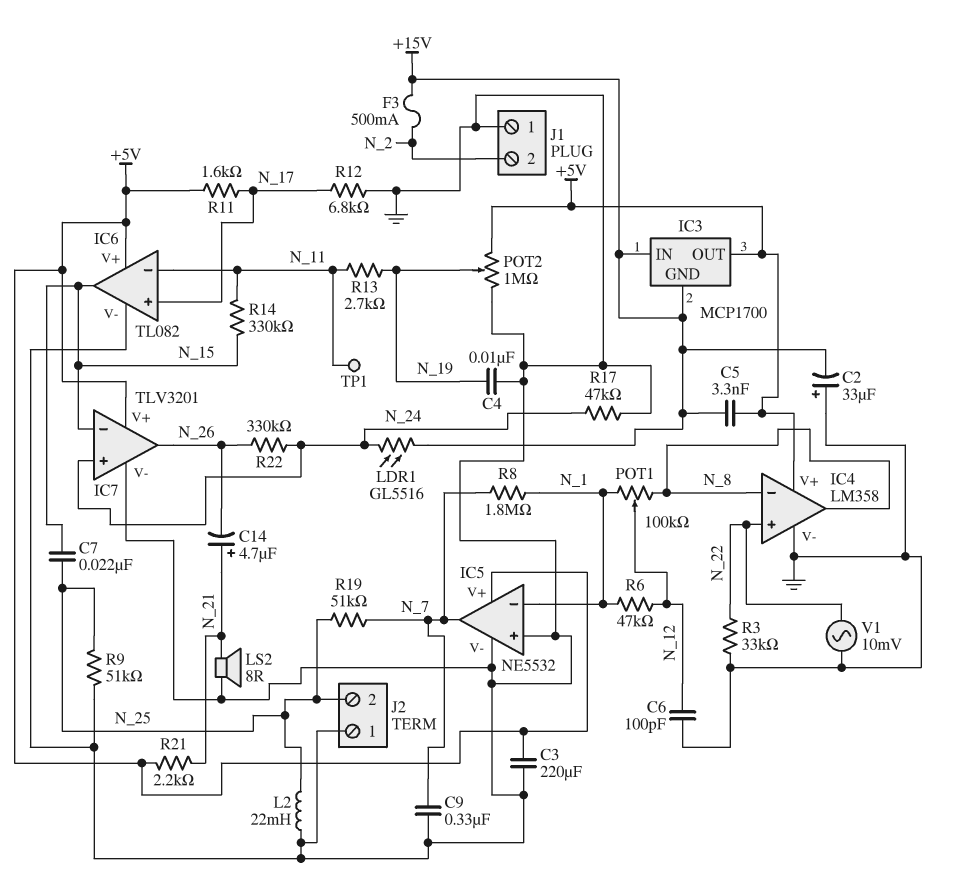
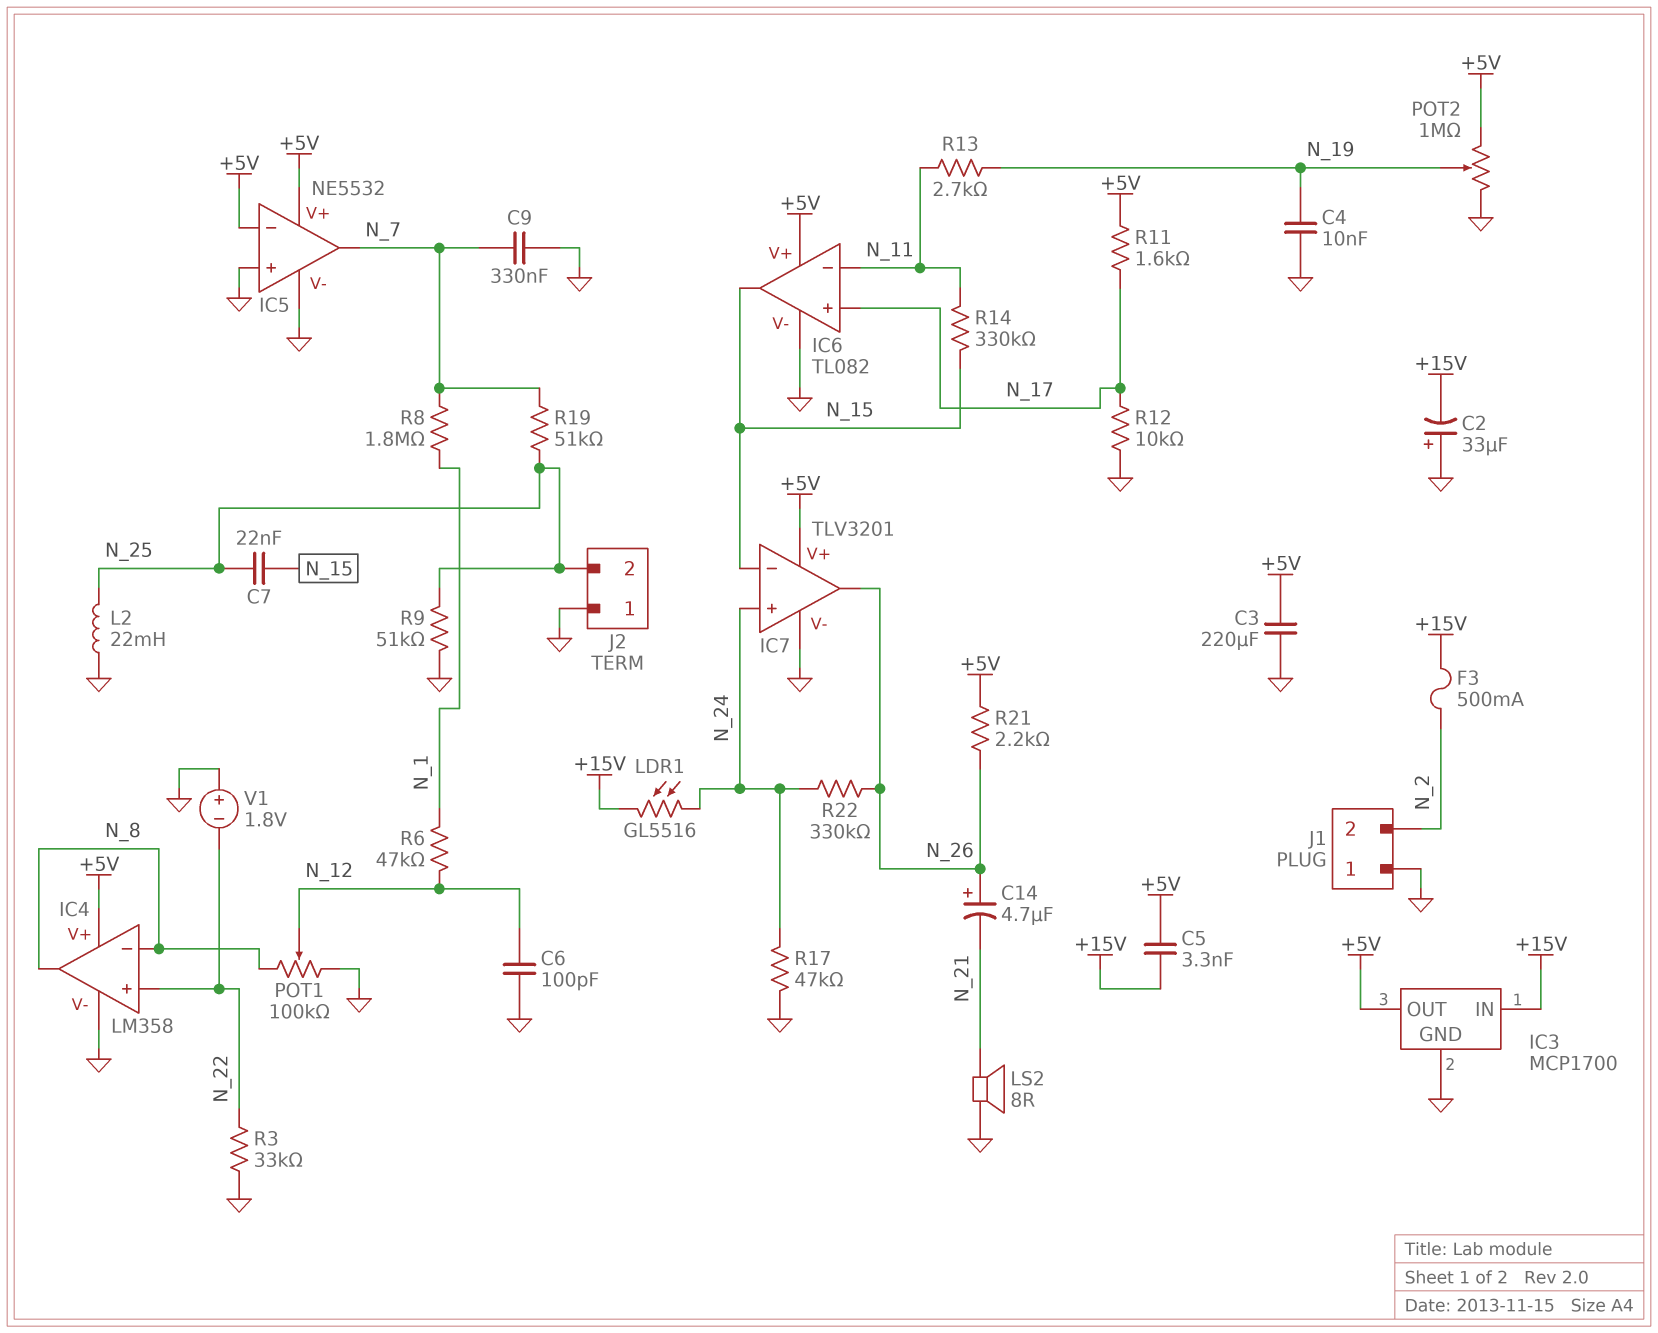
C14: 4.7uF (plus N_21, minus N_26) -> 4.7uF (plus N_26, minus N_21)
IC3 pin GND: +15V -> GND
IC5 pin in-: N_1 -> +5V
POT1: 100k (N_1, N_8, wiper N_12) -> 100k (GND, N_8, wiper N_12)
R12: 6.8k (GND, N_17) -> 10k (GND, N_17)
R21: 2.2k (+5V, N_21) -> 2.2k (+5V, N_26)
TP1: test point (N_11) -> none
V1: AC 10mV (GND, N_22) -> 1.8V (plus GND, minus N_22)

